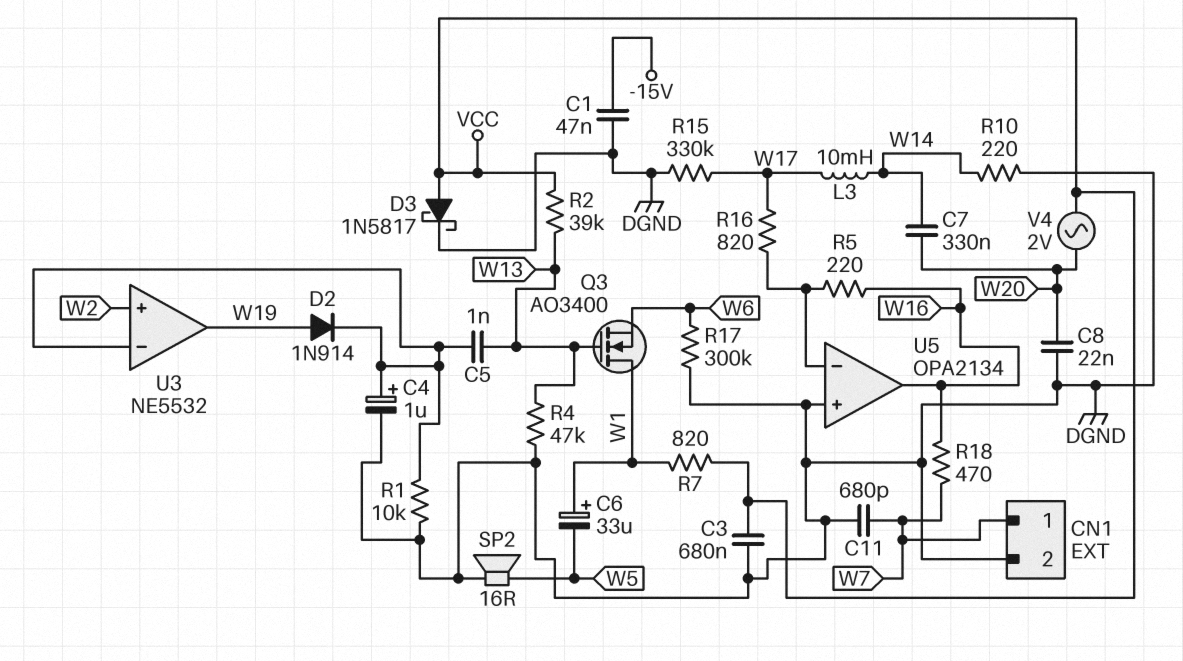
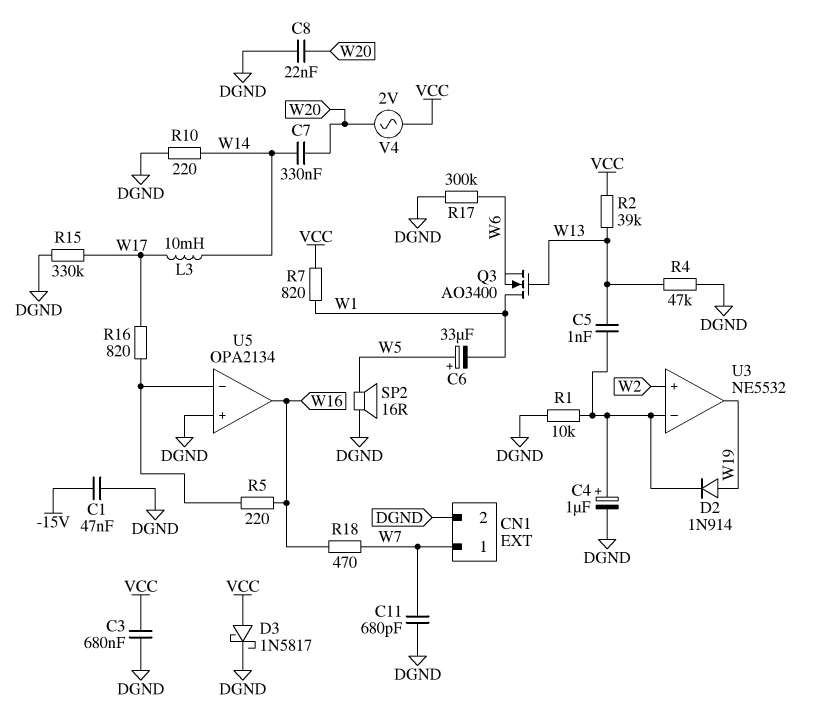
C6: 33uF (plus W1, minus W5) -> 33uF (plus W5, minus W1)

